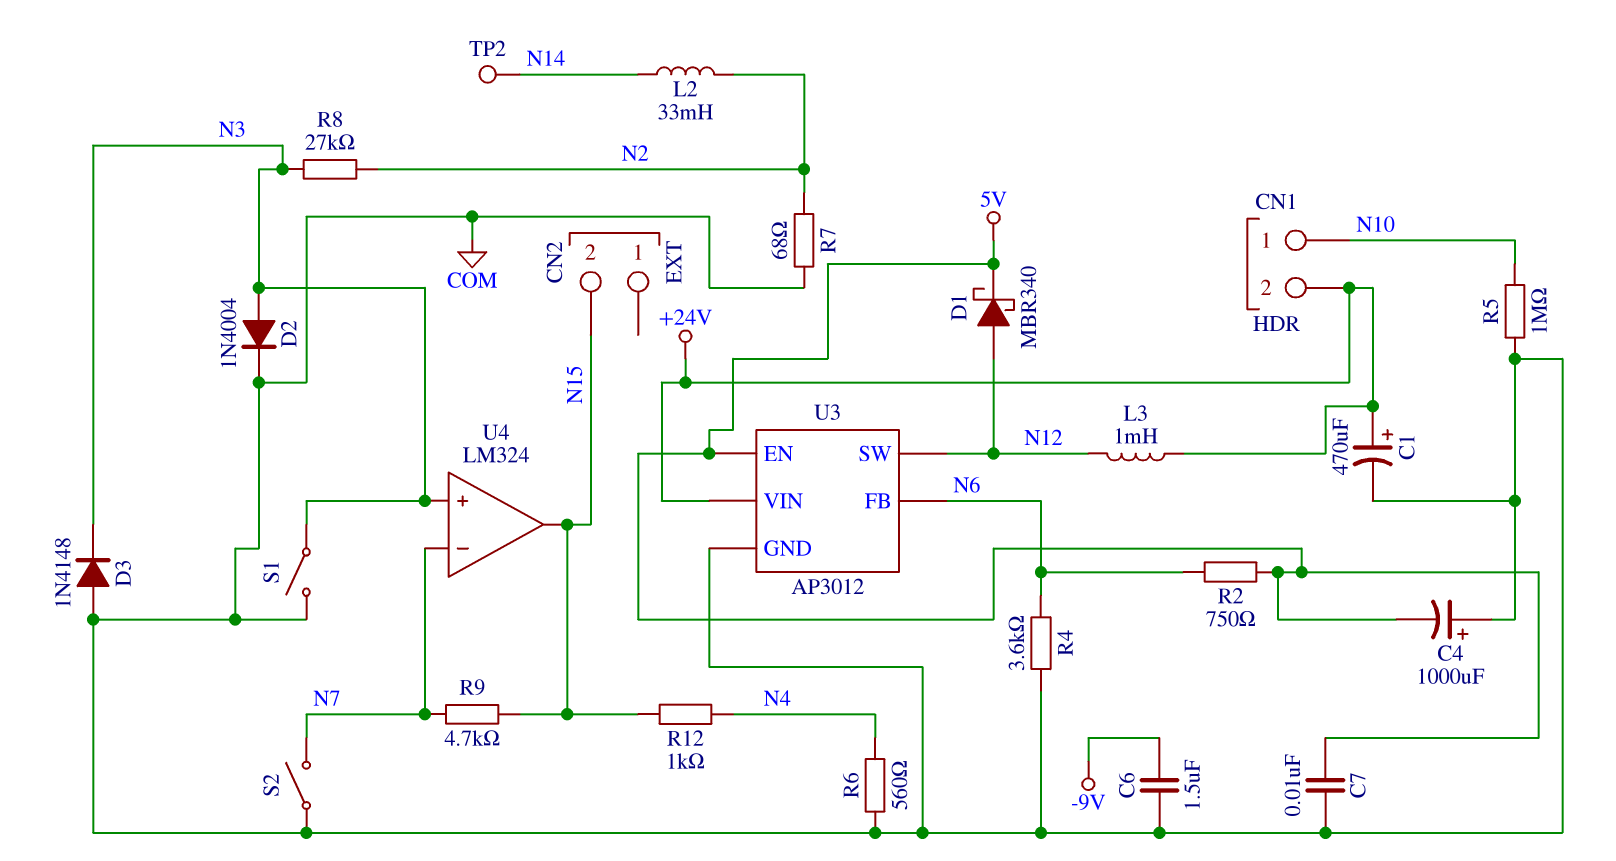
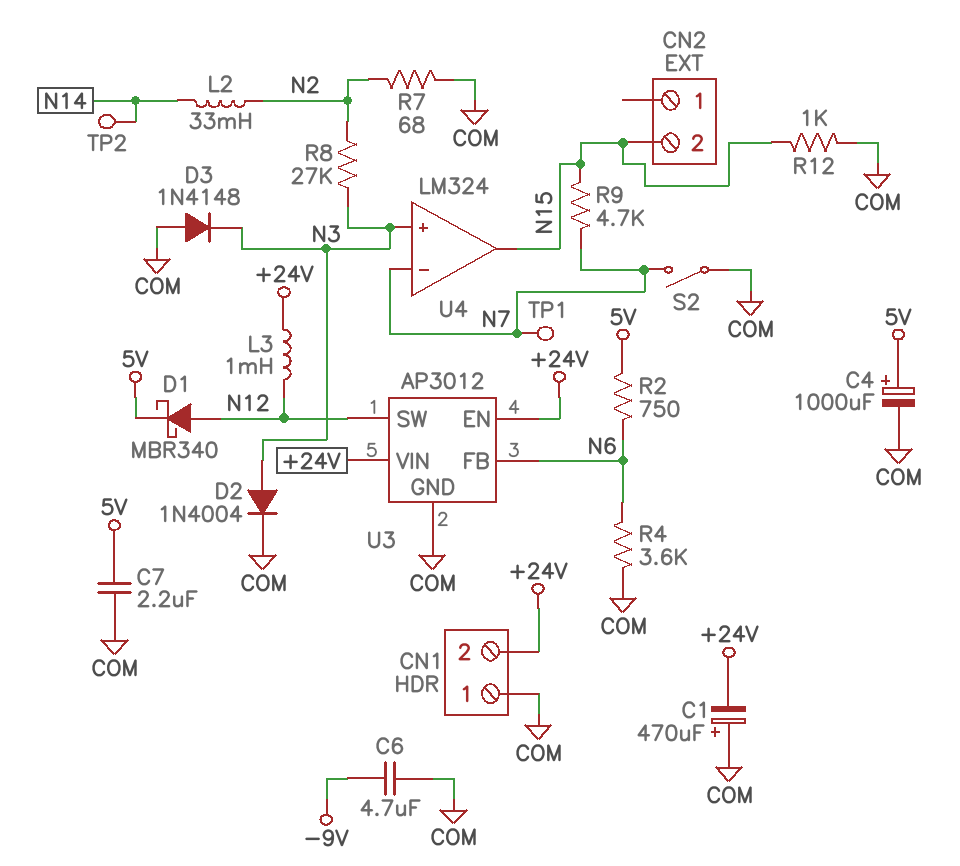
C1: 470uF (plus +24V, minus COM) -> 470uF (plus COM, minus +24V)
C4: 1000uF (plus COM, minus 5V) -> 1000uF (plus 5V, minus COM)
C6: 1.5uF (-9V, COM) -> 4.7uF (-9V, COM)
C7: 10nF (5V, COM) -> 2.2uF (5V, COM)
CN1 pin 1: N10 -> COM
R5: 1M (COM, N10) -> none
R6: 560 (COM, N4) -> none
R12: 1k (N4, N15) -> 1k (COM, N15)
S1: switch (COM, N3) -> none
TP1: none -> test point (N7)
U3 pin EN: 5V -> +24V

